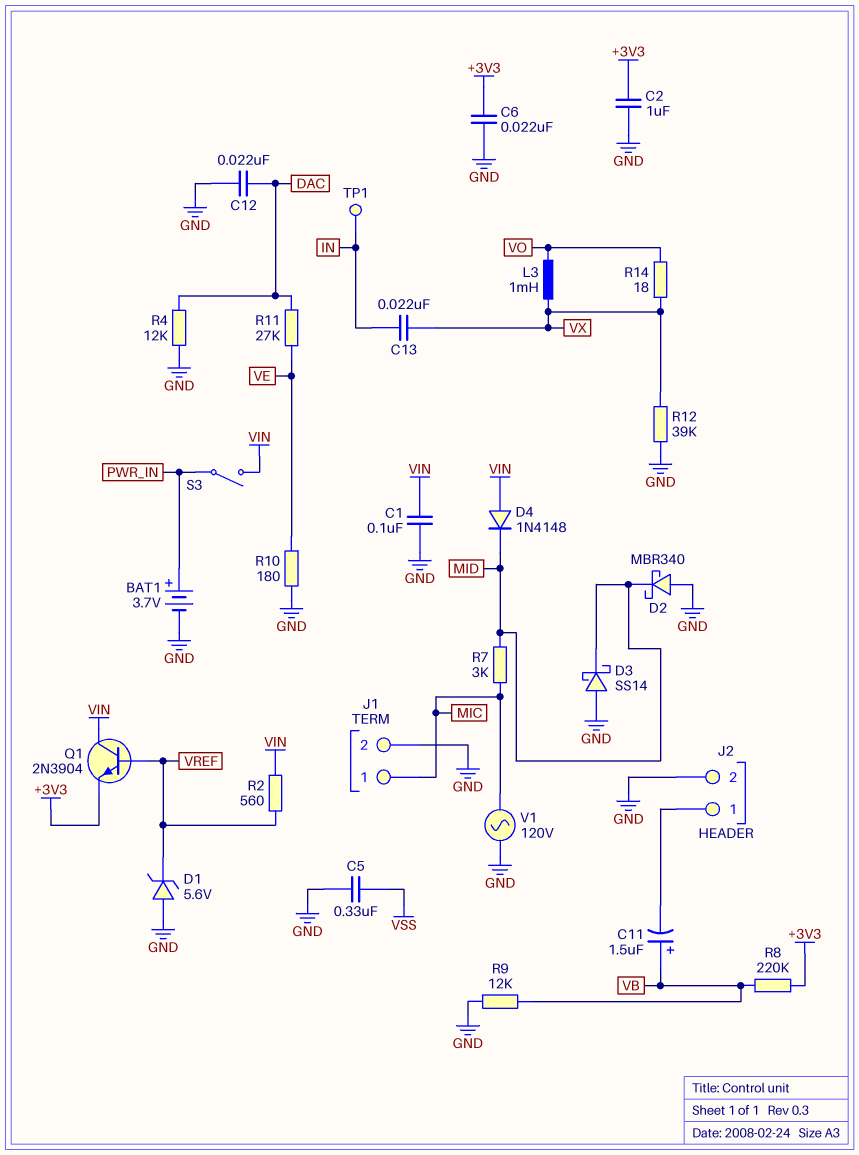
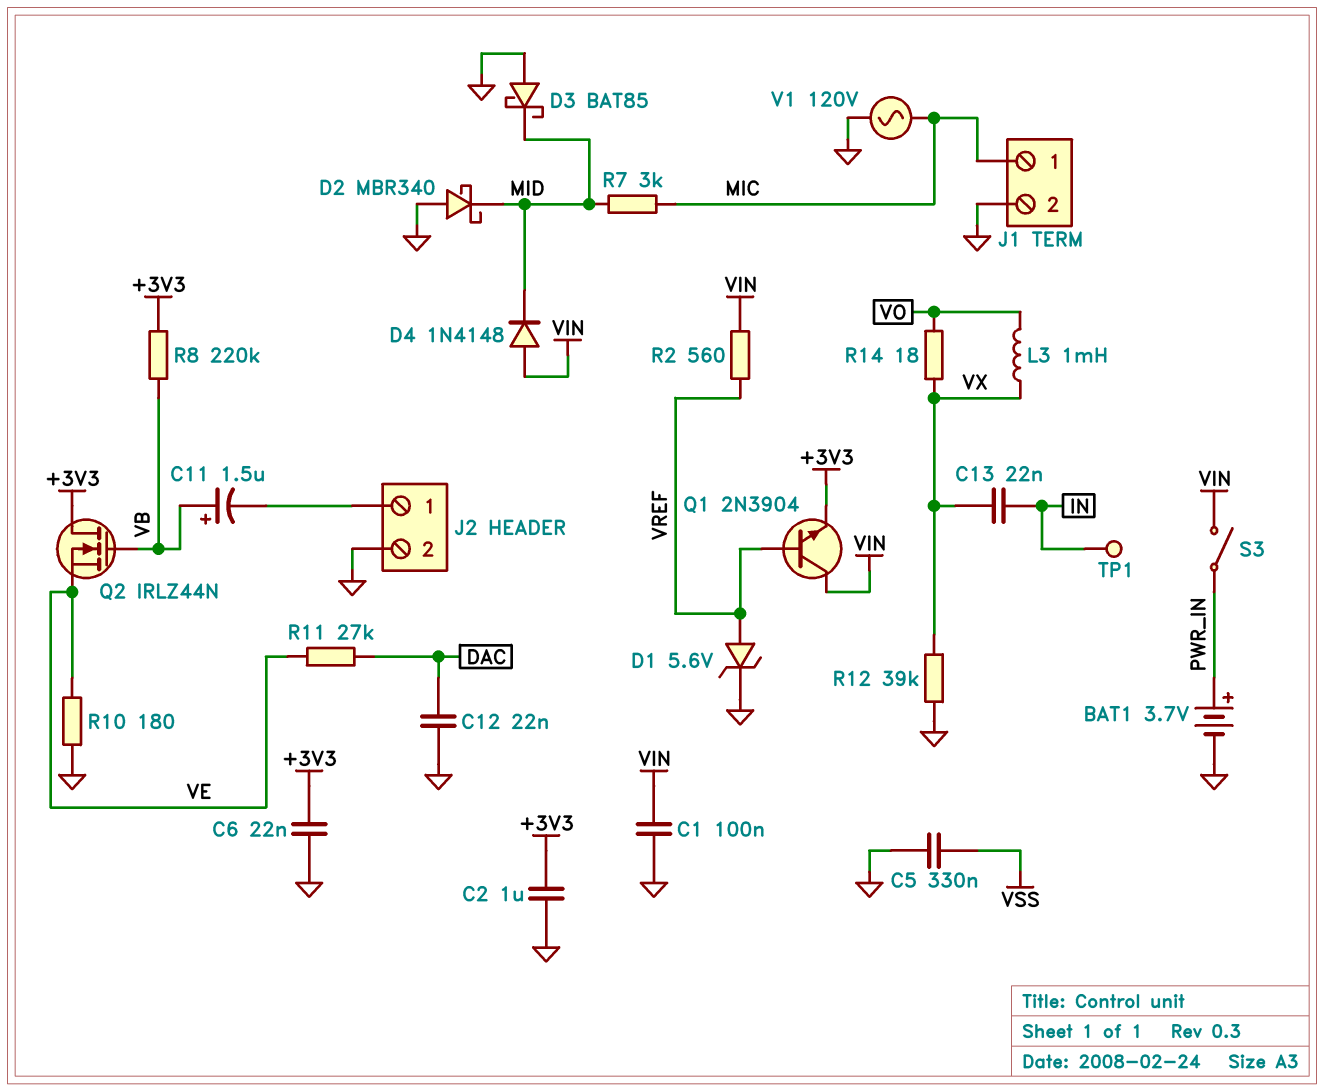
D1: zener 5.6V (A GND, K VREF) -> zener 5.6V (A VREF, K GND)
D3: schottky SS14 (A GND, K MID) -> schottky BAT85 (A GND, K MID)
Q2: none -> NMOS IRLZ44N (G VB, D +3V3, S VE)
R4: 12k (DAC, GND) -> none
R9: 12k (GND, VB) -> none

